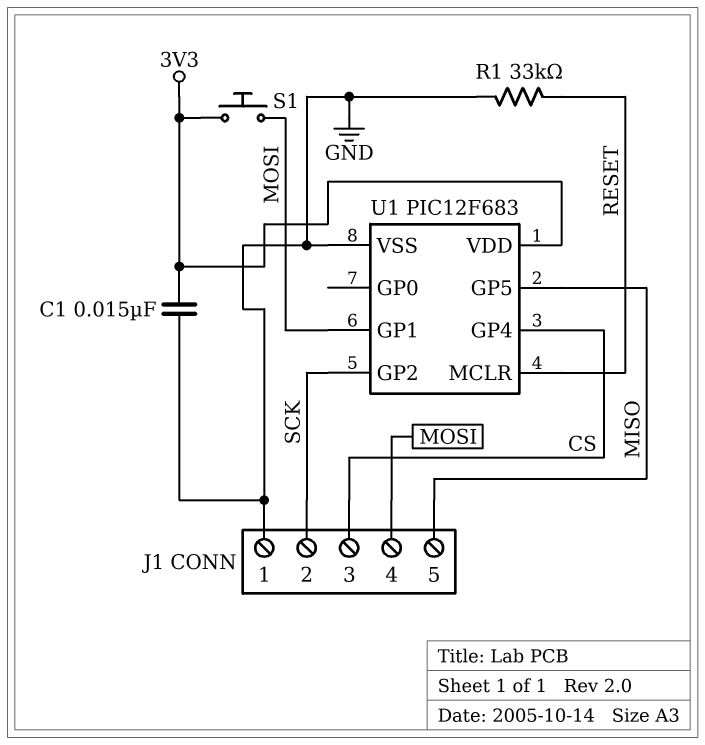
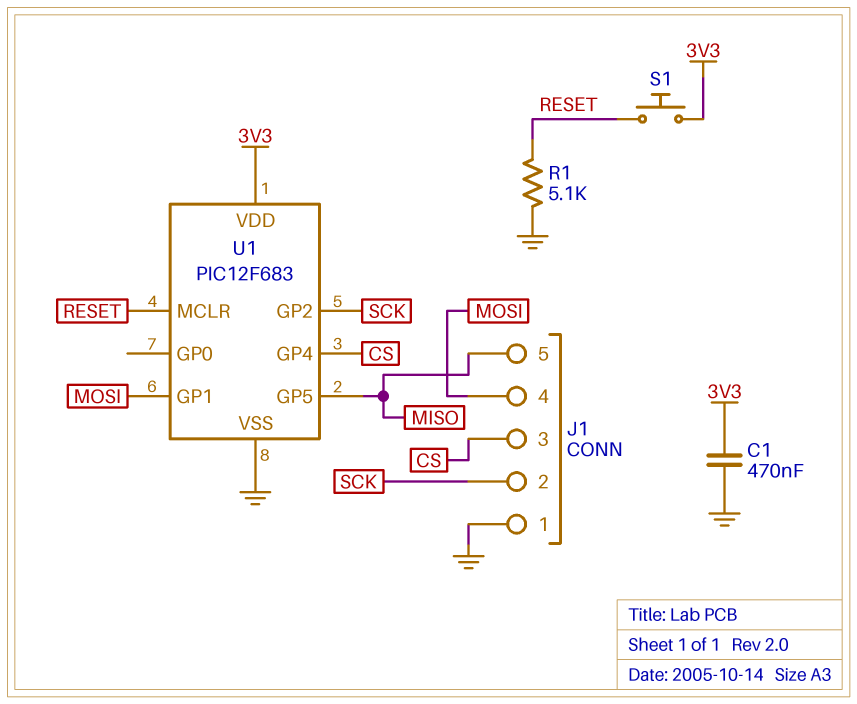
C1: 15nF (3V3, GND) -> 470nF (3V3, GND)
R1: 33k (GND, RESET) -> 5.1k (GND, RESET)
S1: button (3V3, MOSI) -> button (3V3, RESET)

